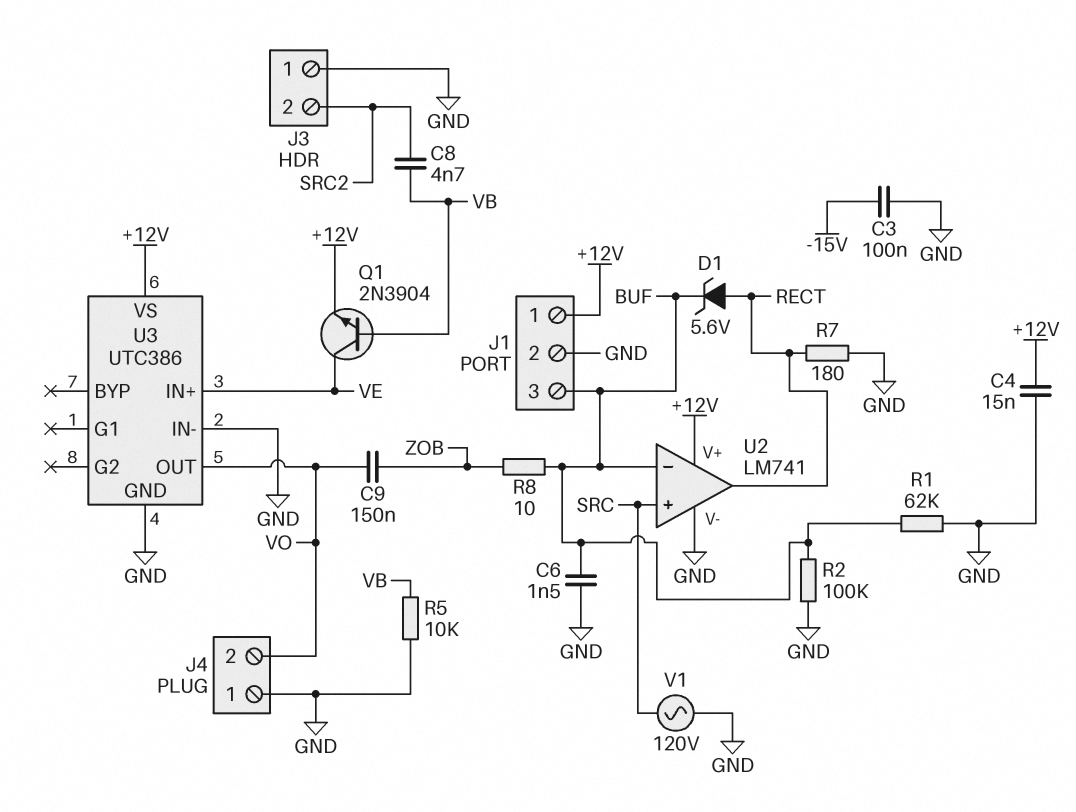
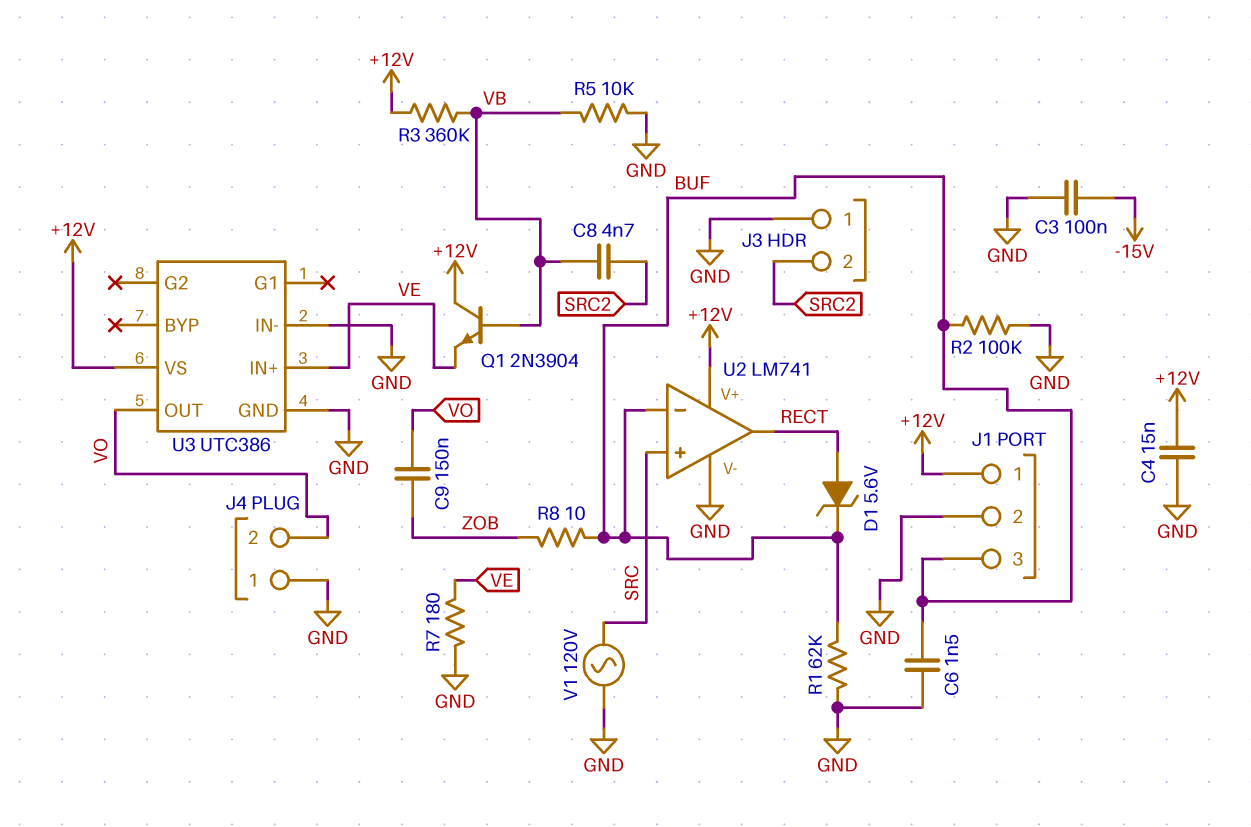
Q1: NPN 2N3904 (B VB, C VE, E +12V) -> NPN 2N3904 (B VB, C +12V, E VE)
R3: none -> 360k (+12V, VB)
R7: 180 (GND, RECT) -> 180 (GND, VE)

